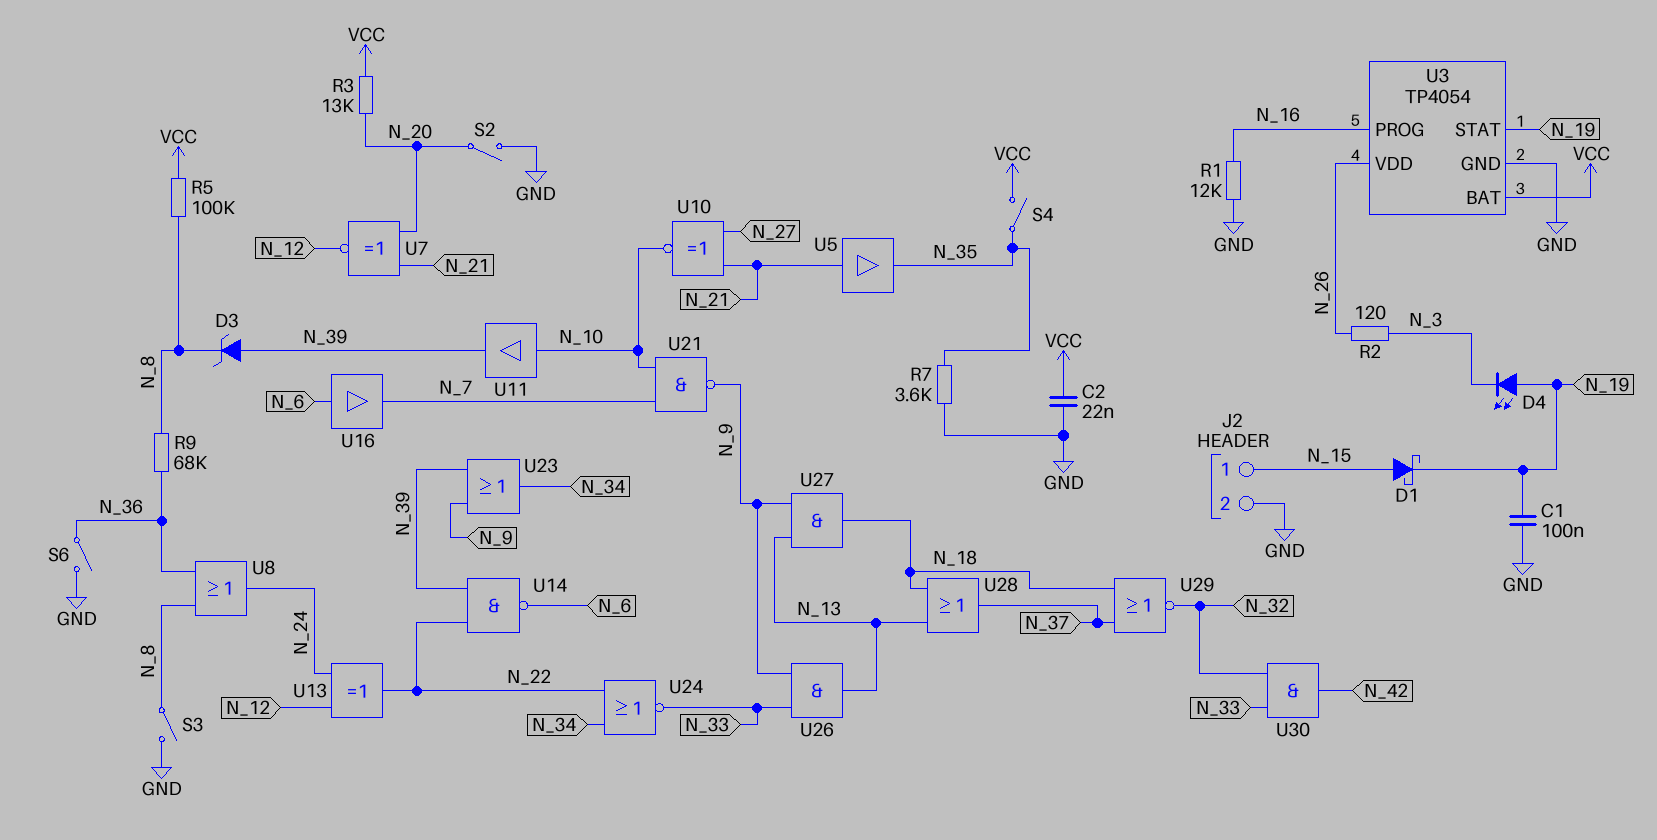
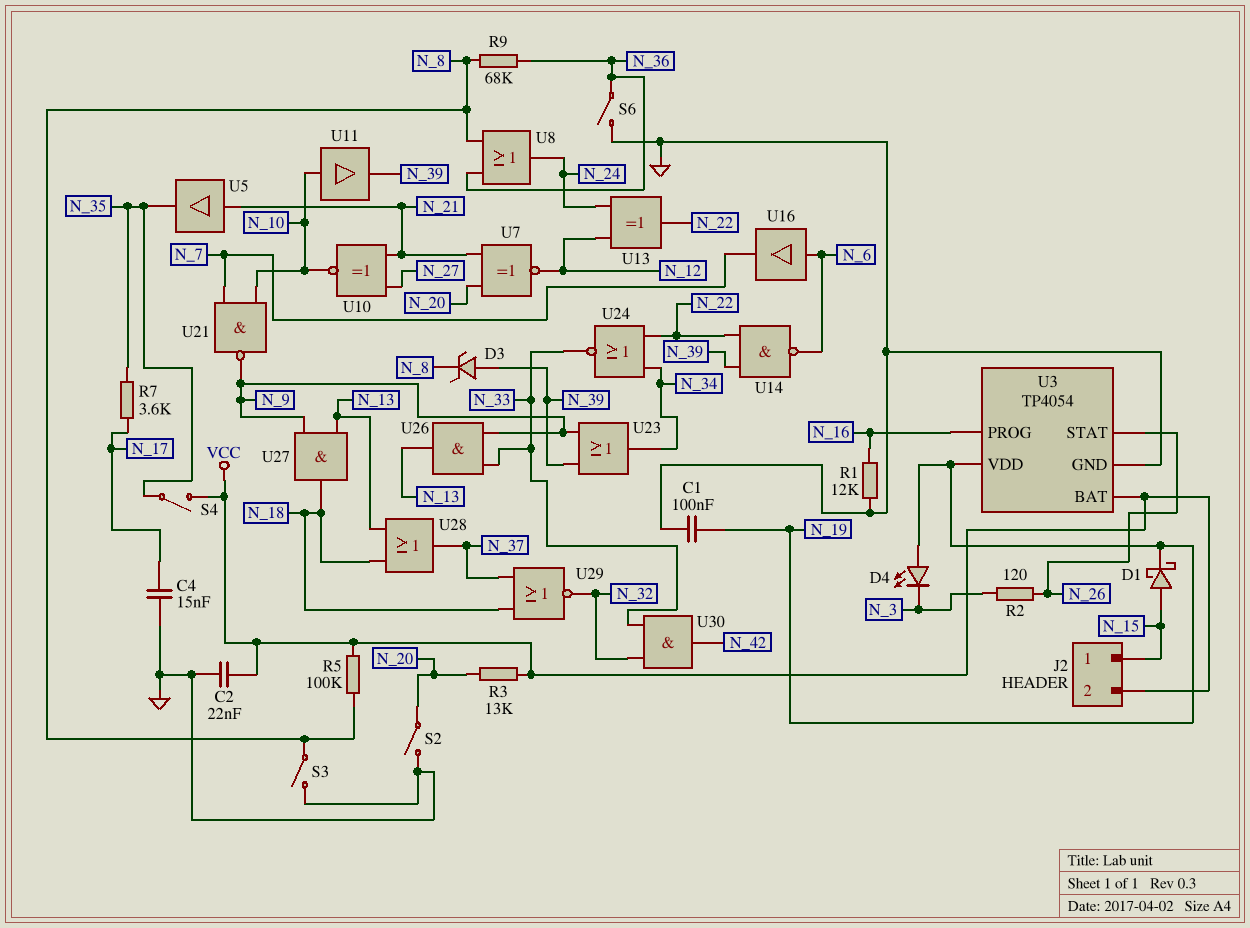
C4: none -> 15nF (GND, N_17)
J2 pin 2: GND -> VCC
R7: 3.6k (GND, N_35) -> 3.6k (N_17, N_35)
U3 pin STAT: N_19 -> N_26
U3 pin VDD: N_26 -> N_19

